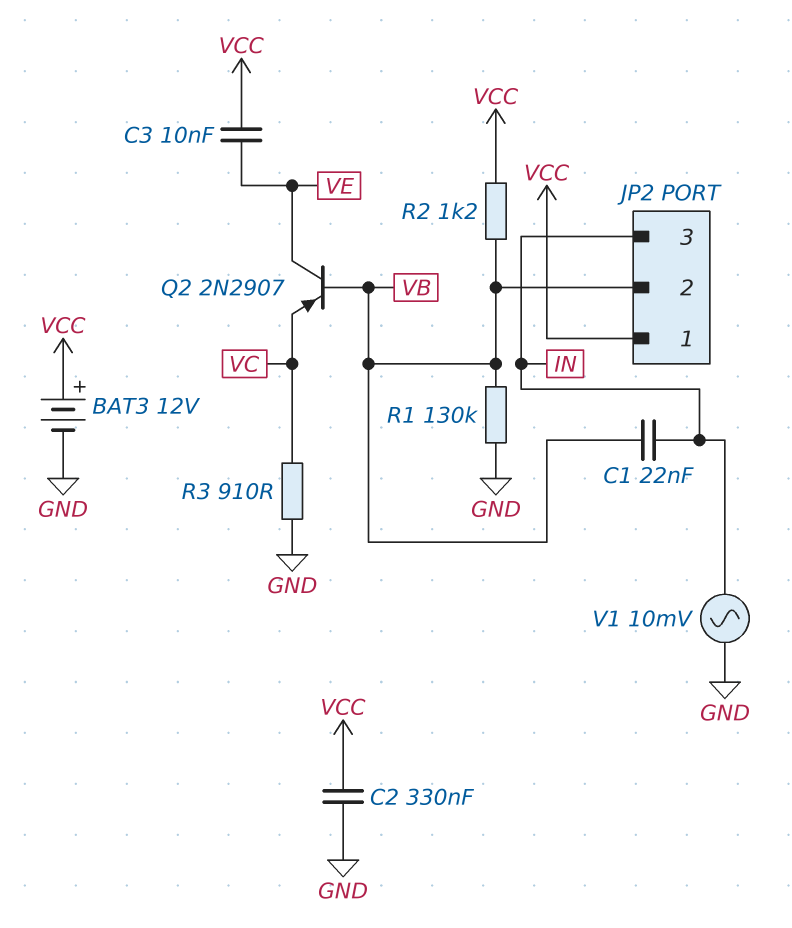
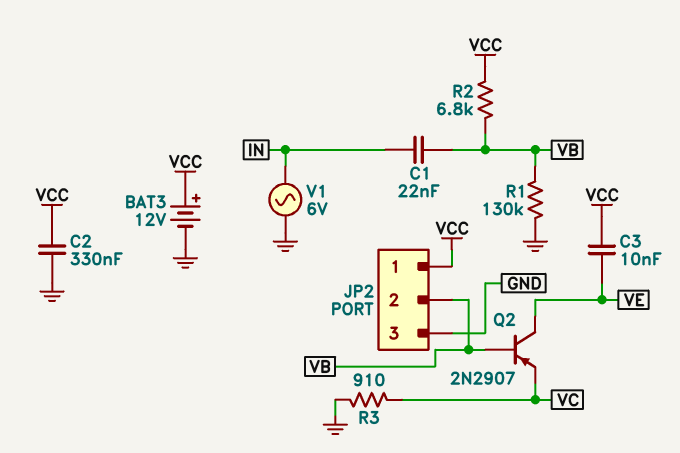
JP2 pin 3: IN -> GND
R2: 1.2k (VB, VCC) -> 6.8k (VB, VCC)
V1: AC 10mV (GND, IN) -> AC 6V (GND, IN)

